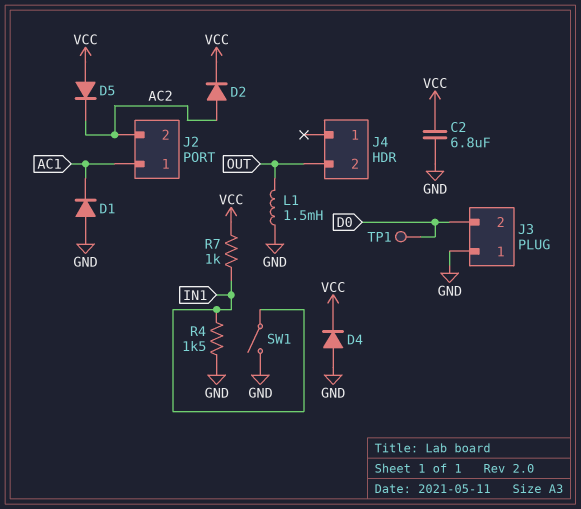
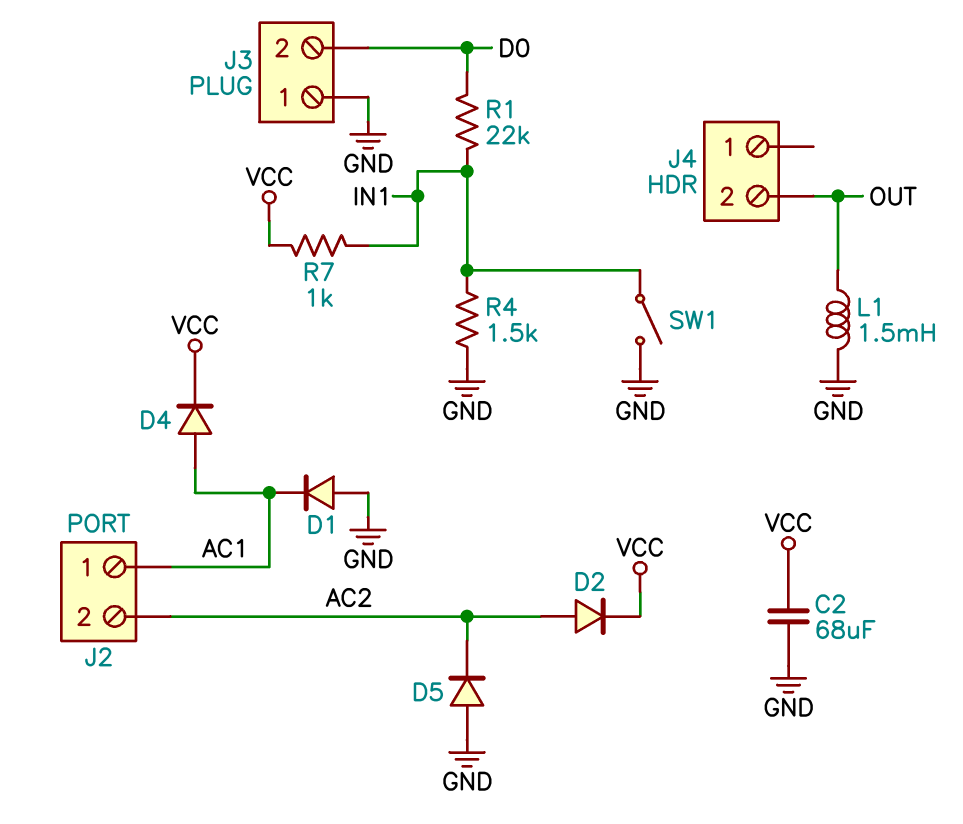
C2: 6.8uF (GND, VCC) -> 68uF (GND, VCC)
D4: diode (A GND, K VCC) -> diode (A AC1, K VCC)
D5: diode (A VCC, K AC2) -> diode (A GND, K AC2)
R1: none -> 22k (D0, IN1)
TP1: test point (D0) -> none

